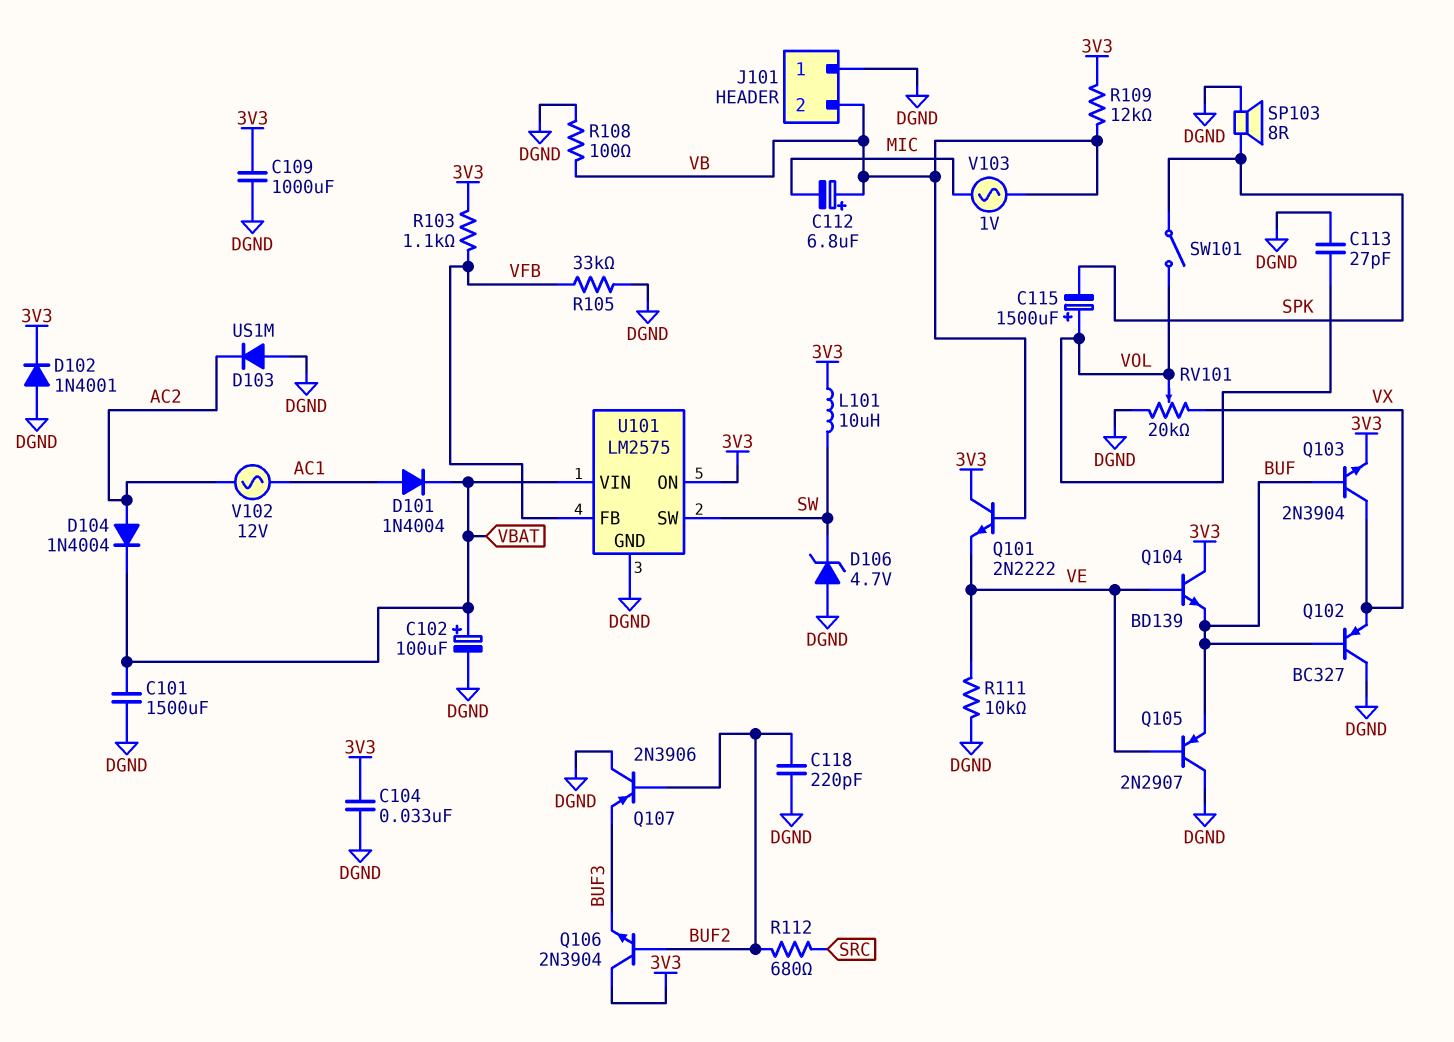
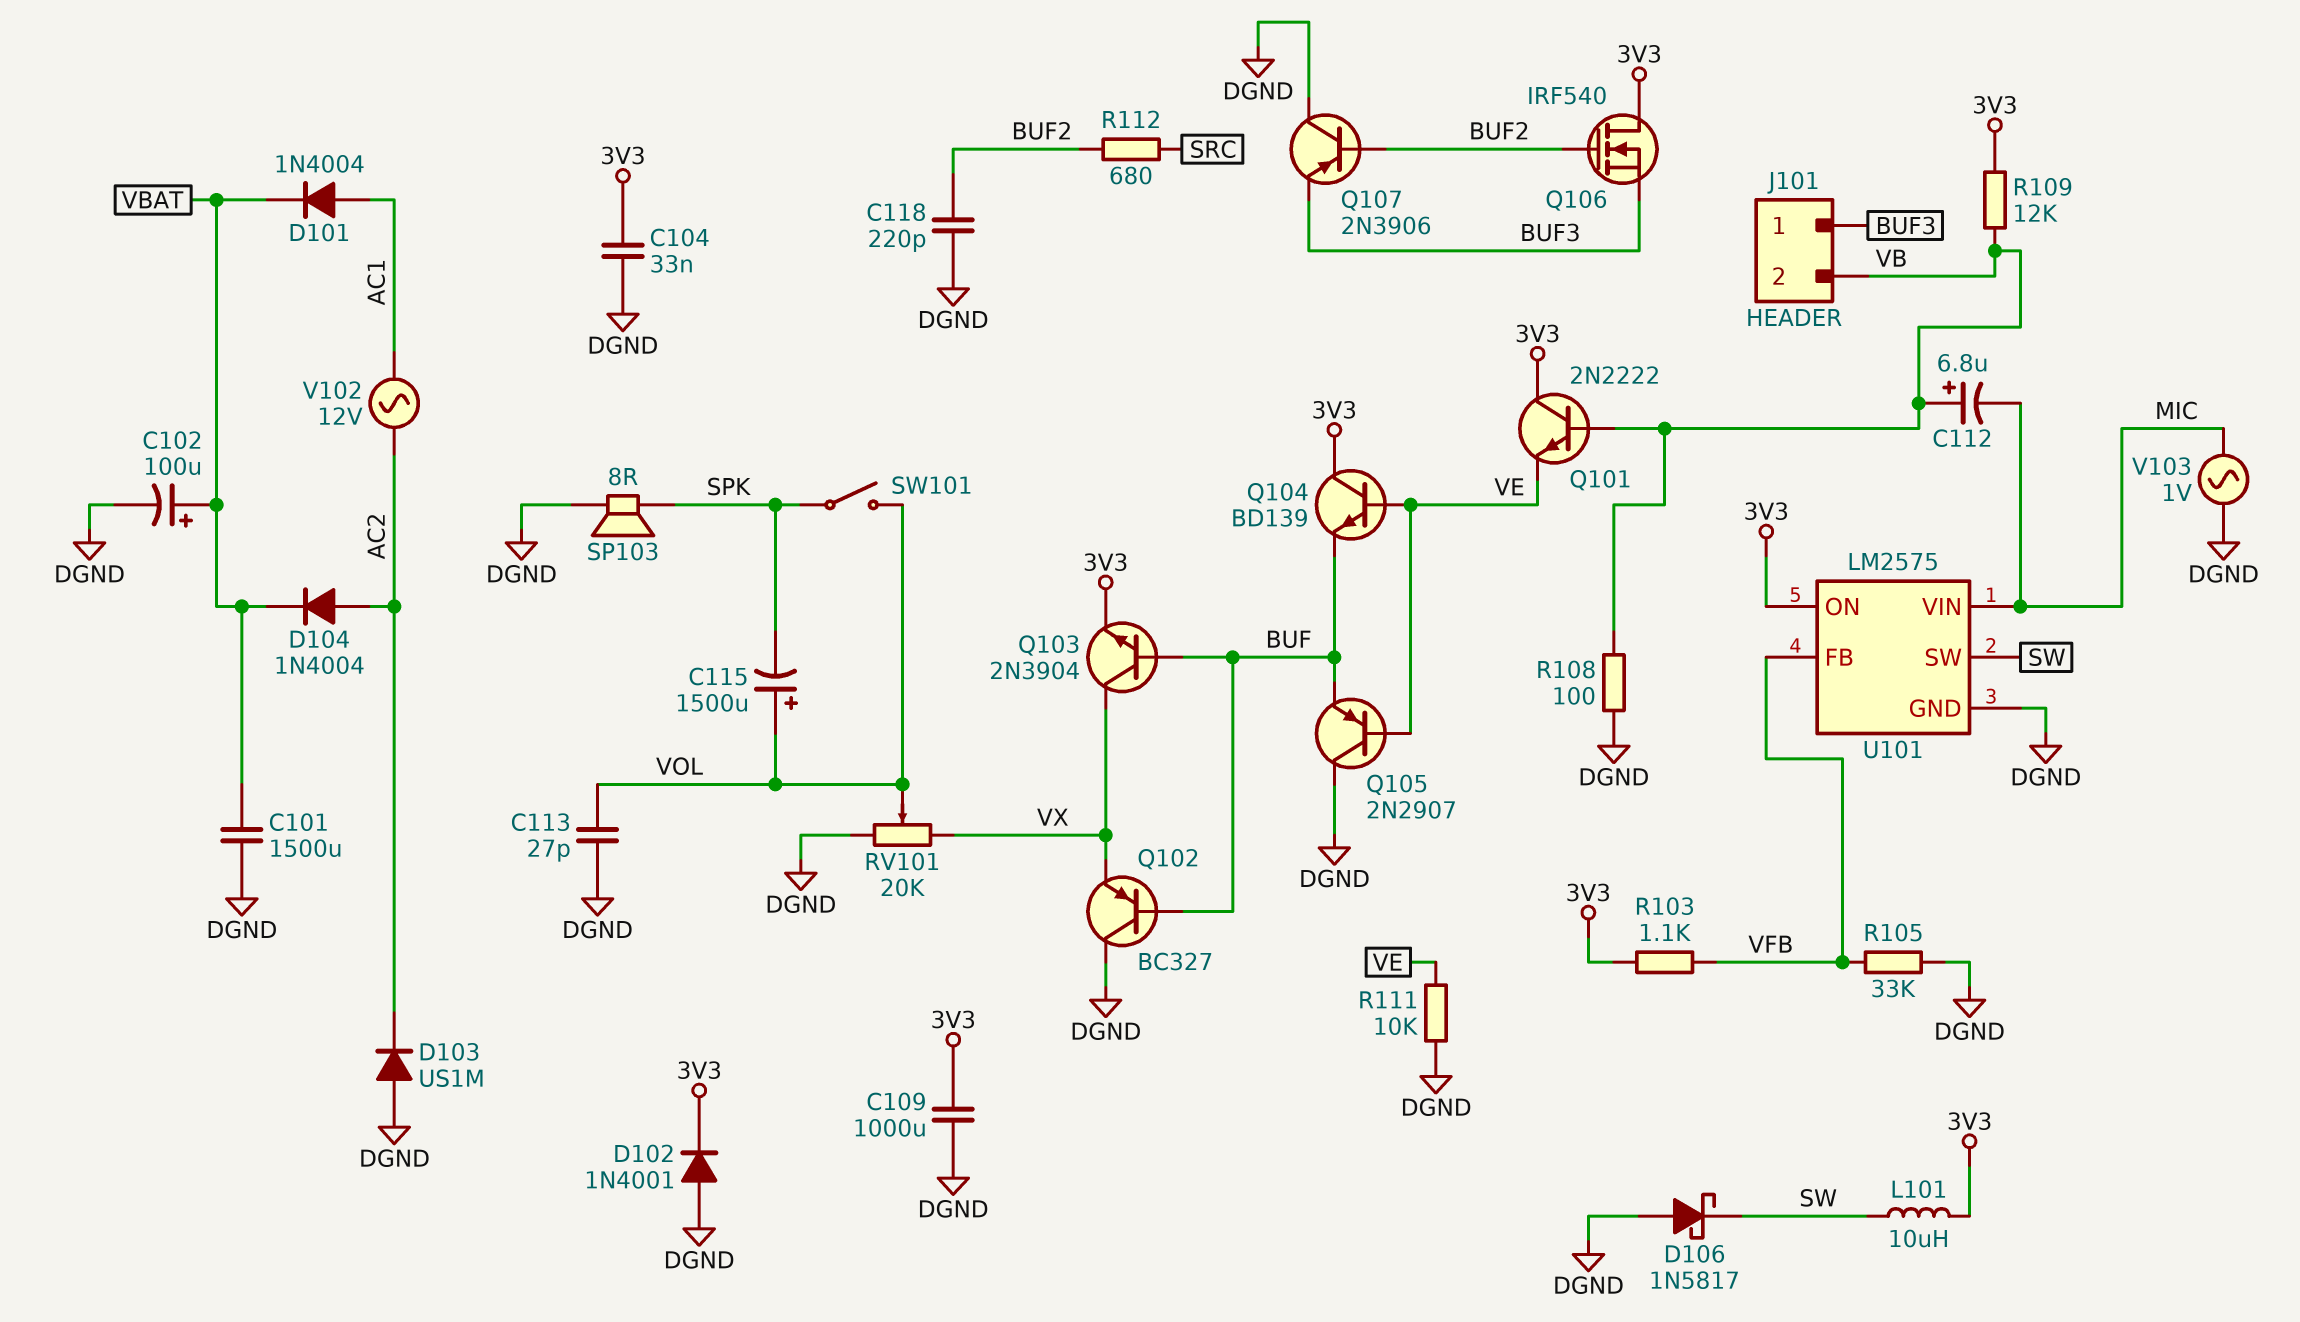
D106: zener 4.7V (A DGND, K SW) -> schottky 1N5817 (A DGND, K SW)
J101 pin 1: DGND -> BUF3
Q106: NPN 2N3904 (B BUF2, C 3V3, E BUF3) -> NMOS IRF540 (G BUF2, D 3V3, S BUF3)
U101 pin VIN: VBAT -> MIC
V103: AC 1V (MIC, VB) -> AC 1V (DGND, MIC)

